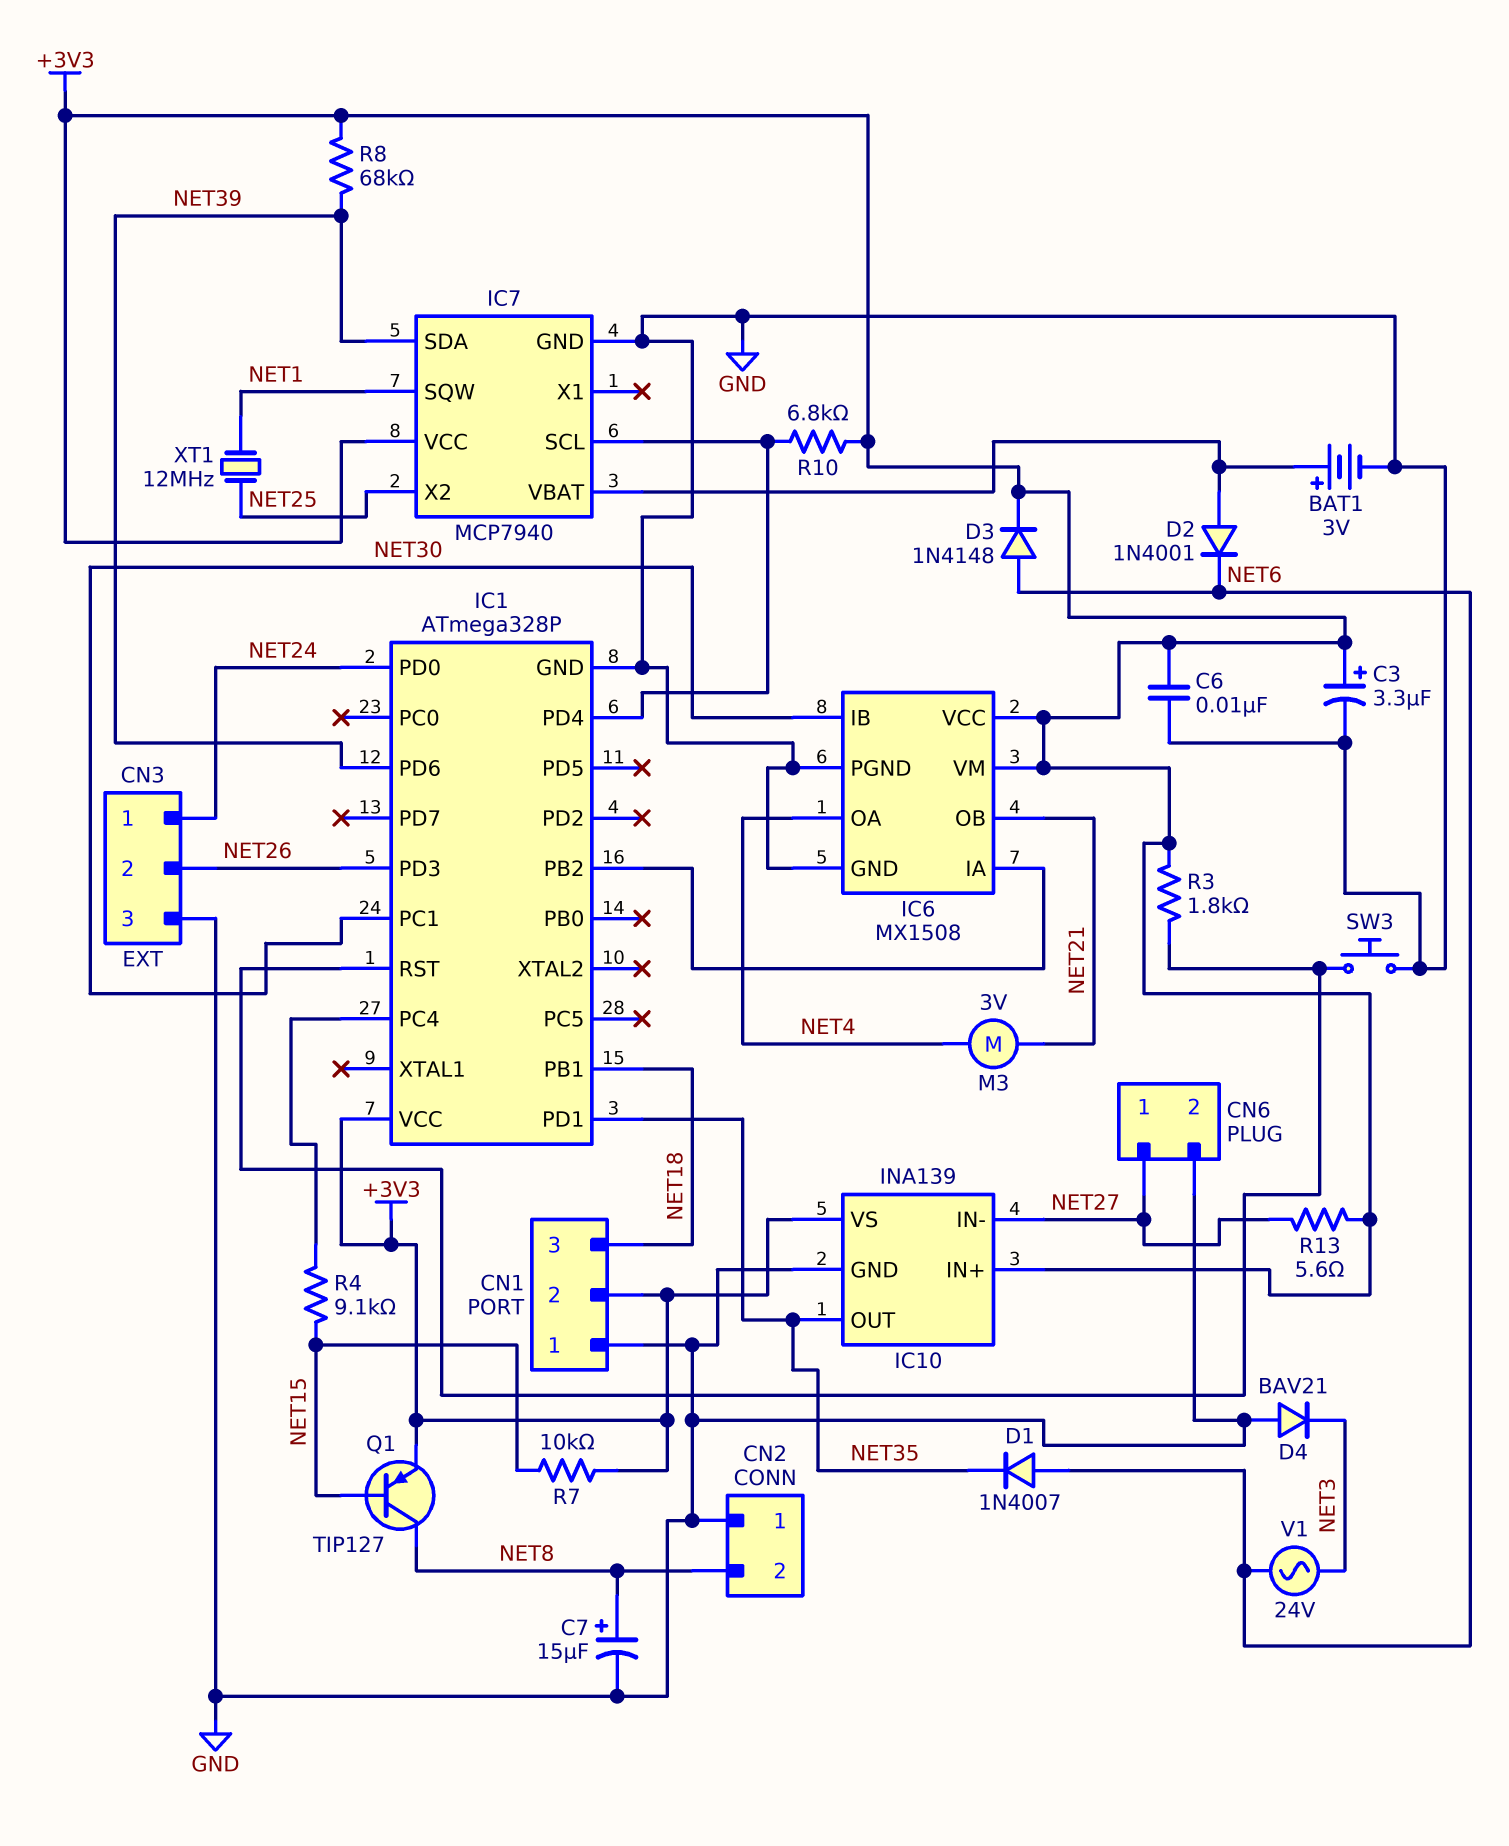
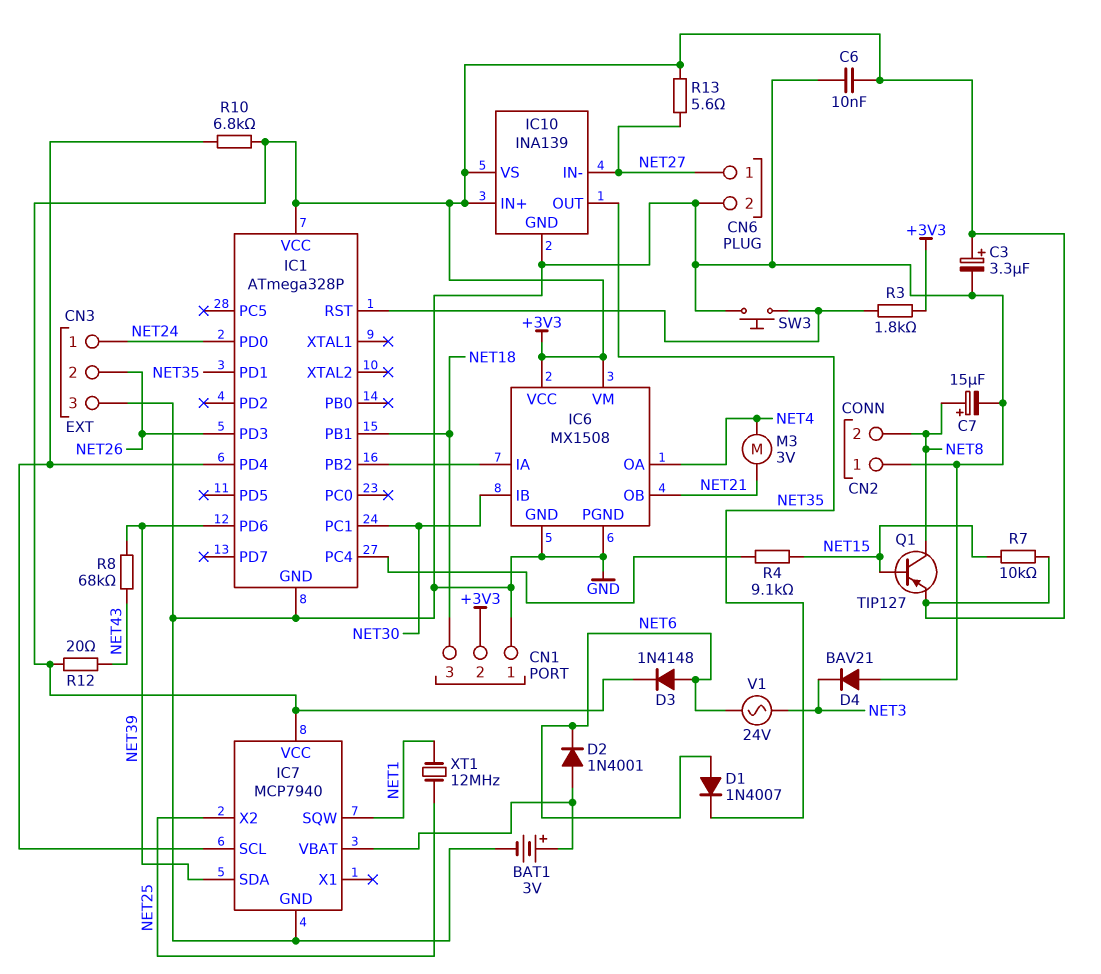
R8: 68k (+3V3, NET39) -> 68k (NET39, NET43)
R12: none -> 20 (+3V3, NET43)

